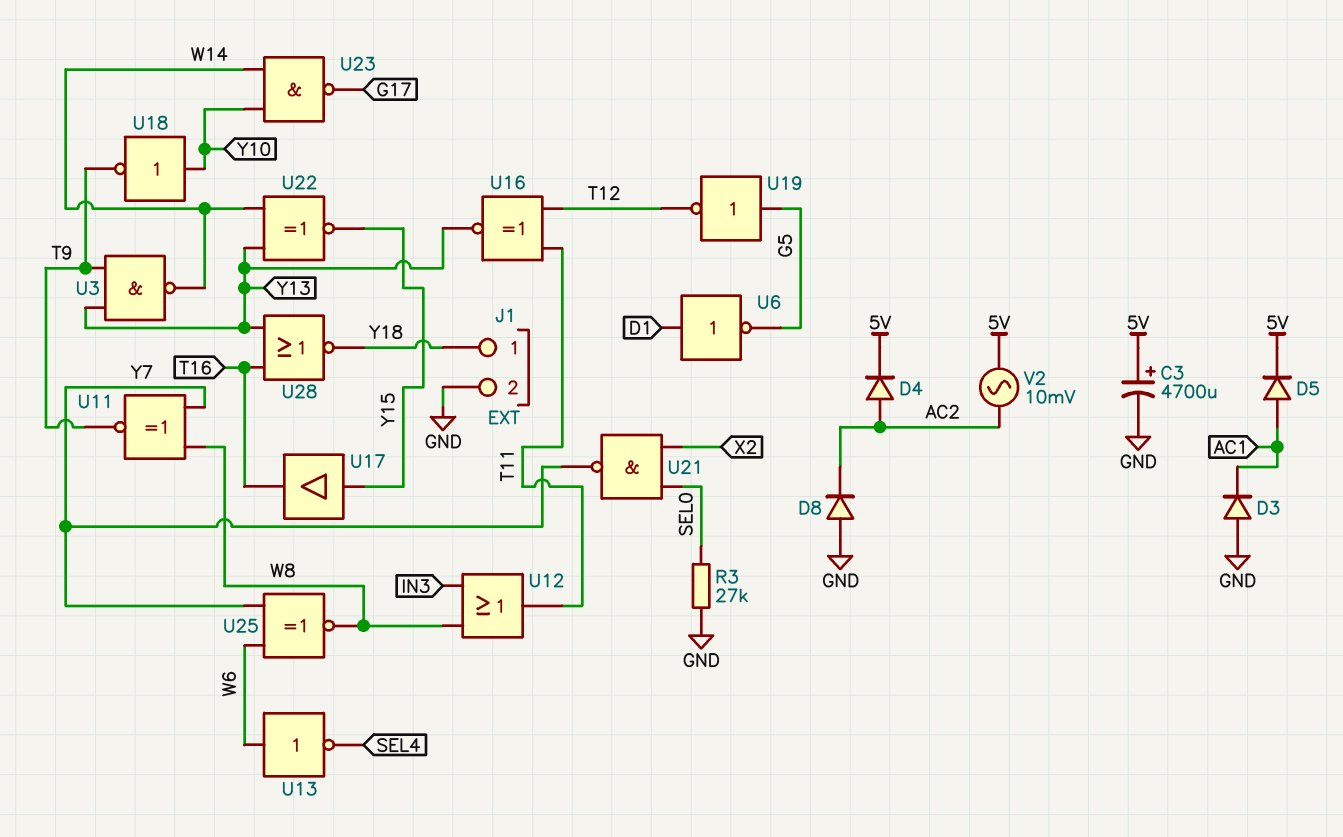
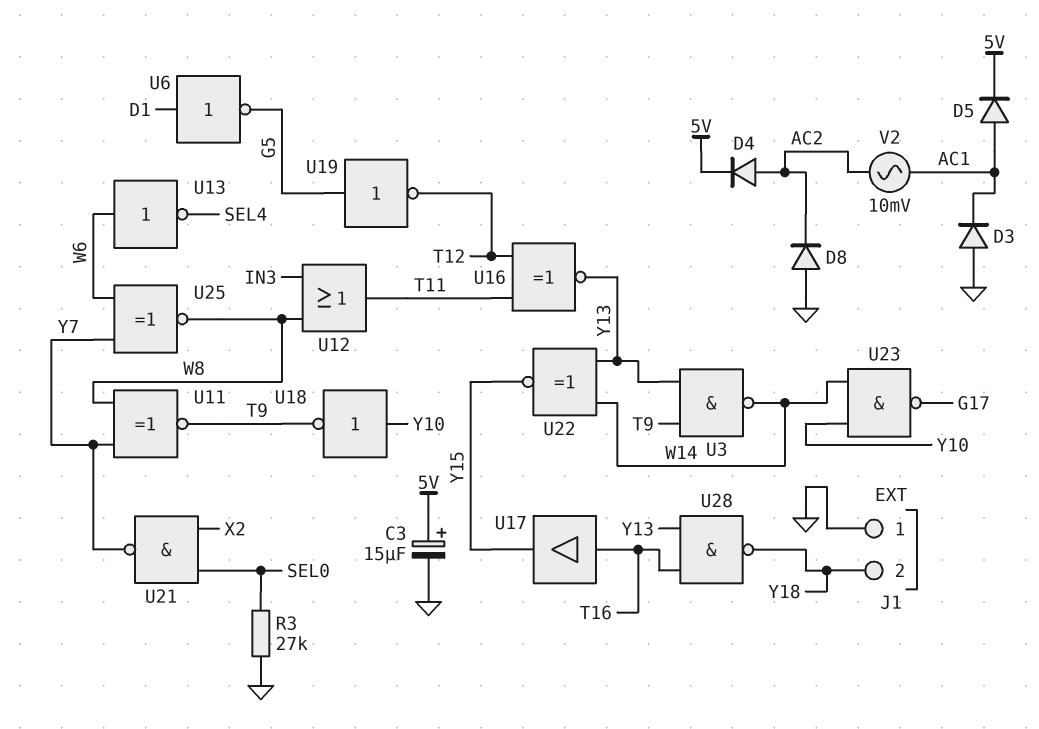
C3: 4700uF (plus 5V, minus GND) -> 15uF (plus 5V, minus GND)
J1 pin 1: Y18 -> GND
J1 pin 2: GND -> Y18
U17: buffer (in Y15, out T16) -> buffer (in T16, out Y15)
U28: NOR (in T16, in Y13, out Y18) -> NAND (in T16, in Y13, out Y18)
V2: AC 10mV (5V, AC2) -> AC 10mV (AC1, AC2)

